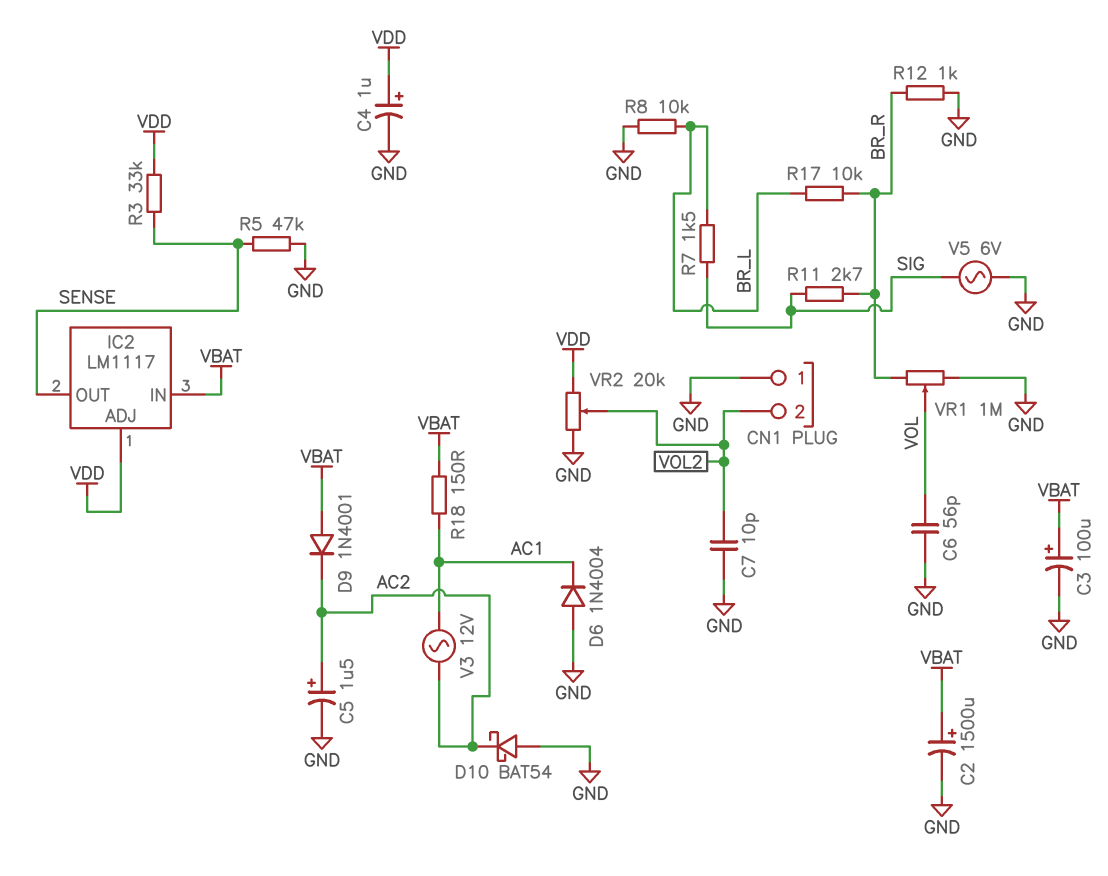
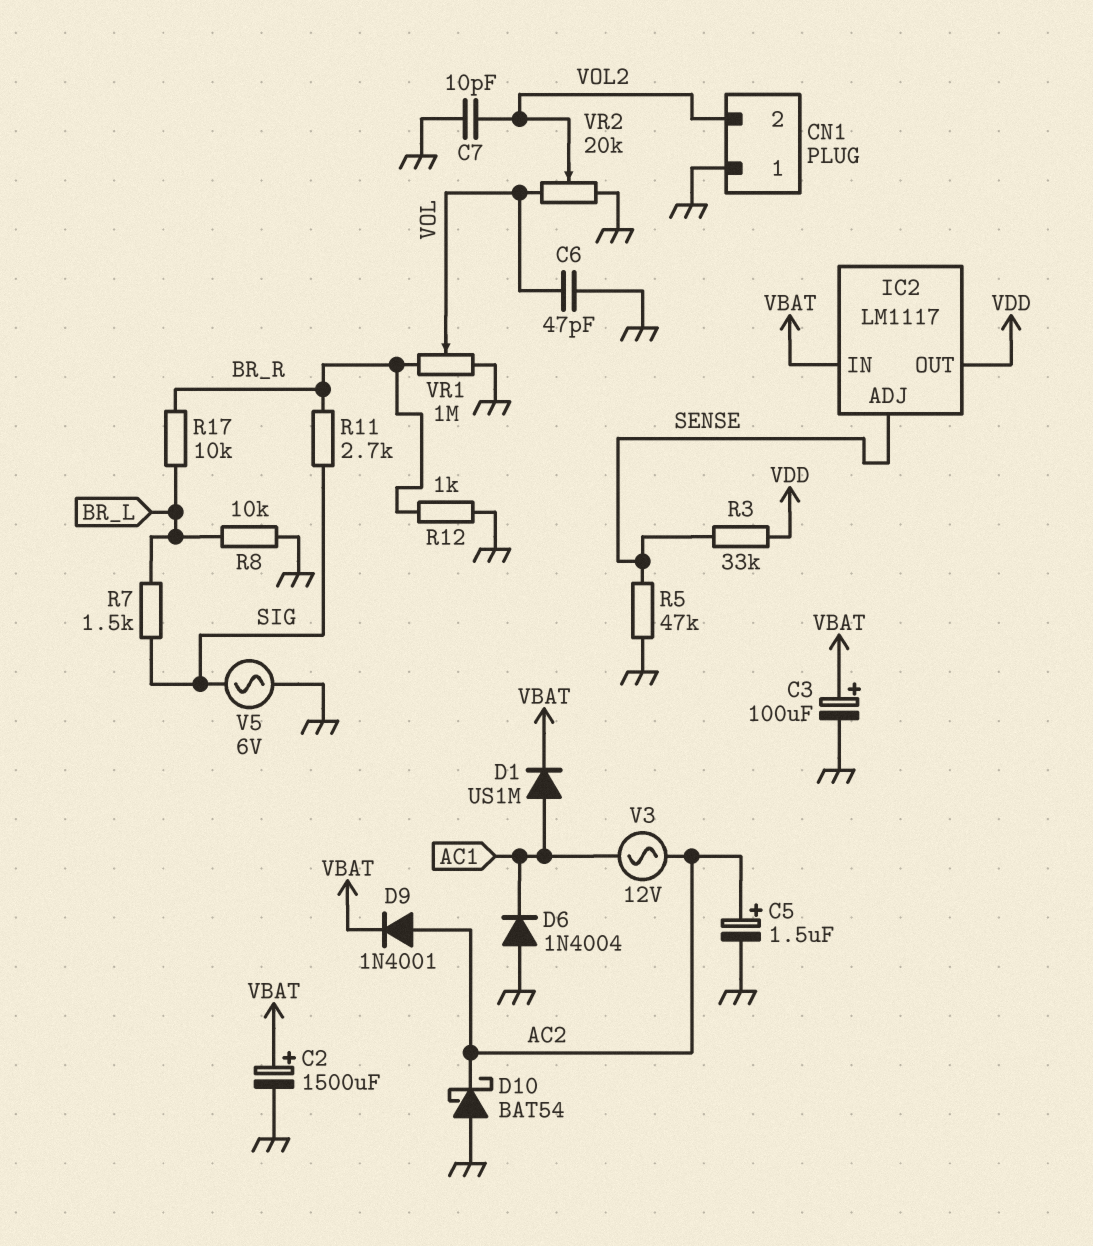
C4: 1uF (plus VDD, minus GND) -> none
C6: 56pF (GND, VOL) -> 47pF (GND, VOL)
D1: none -> diode US1M (A AC1, K VBAT)
D9: diode 1N4001 (A VBAT, K AC2) -> diode 1N4001 (A AC2, K VBAT)
IC2 pin ADJ: VDD -> SENSE
IC2 pin OUT: SENSE -> VDD
R18: 150 (AC1, VBAT) -> none
VR2: 20k (GND, VDD, wiper VOL2) -> 20k (GND, VOL, wiper VOL2)

